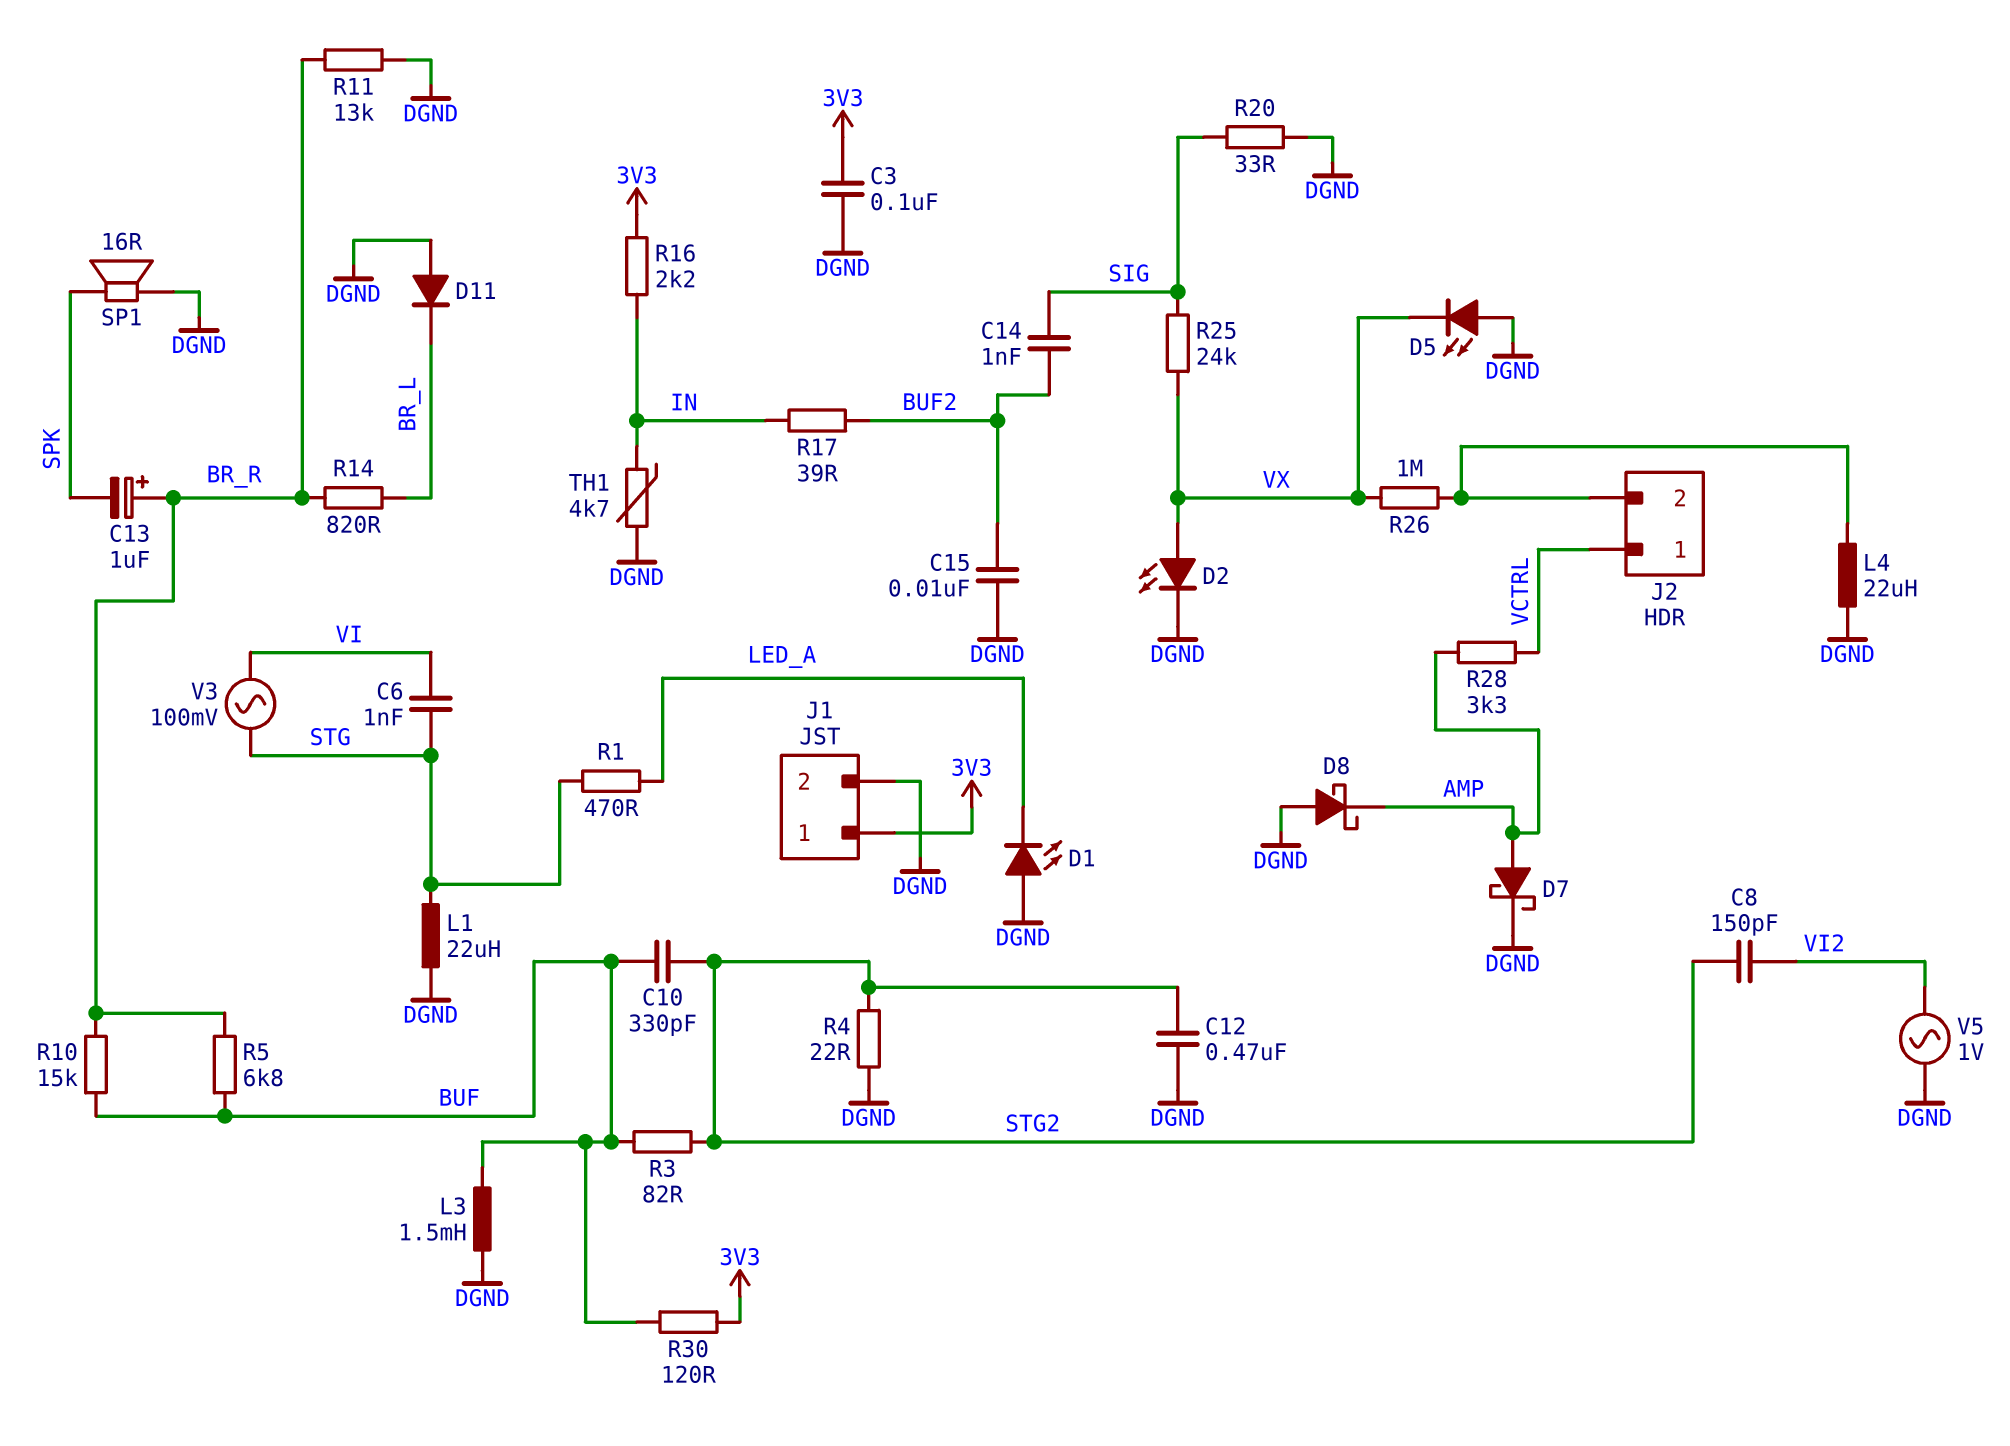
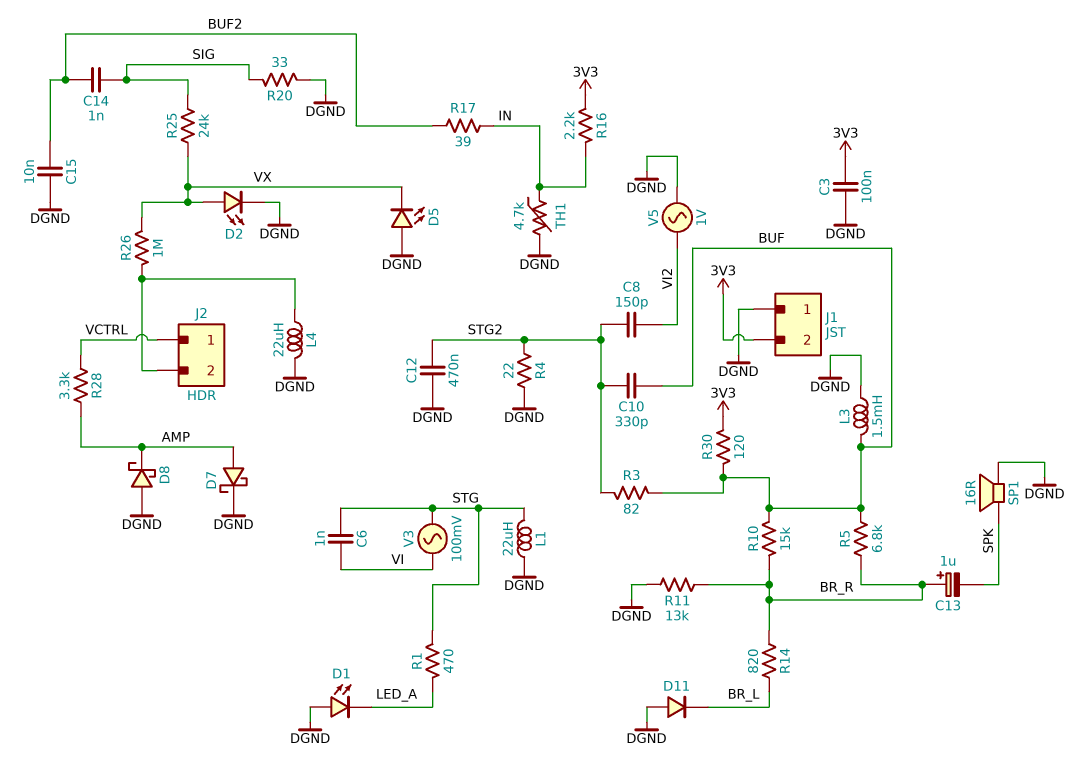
J1 pin 1: 3V3 -> DGND
J1 pin 2: DGND -> 3V3

